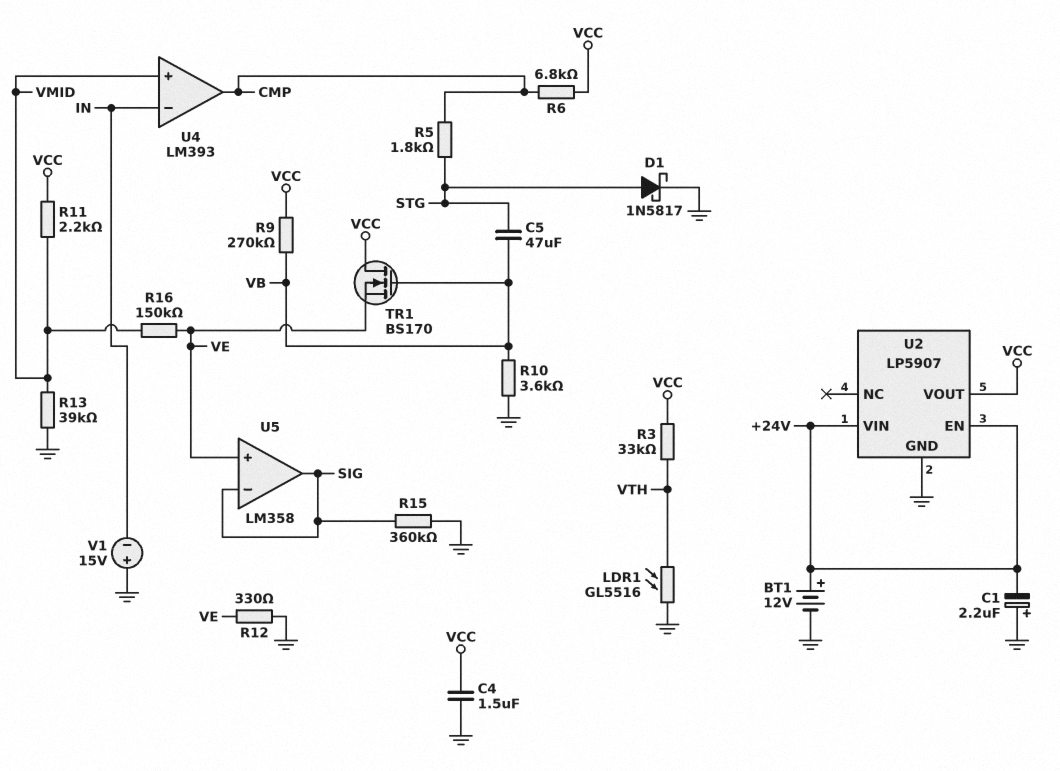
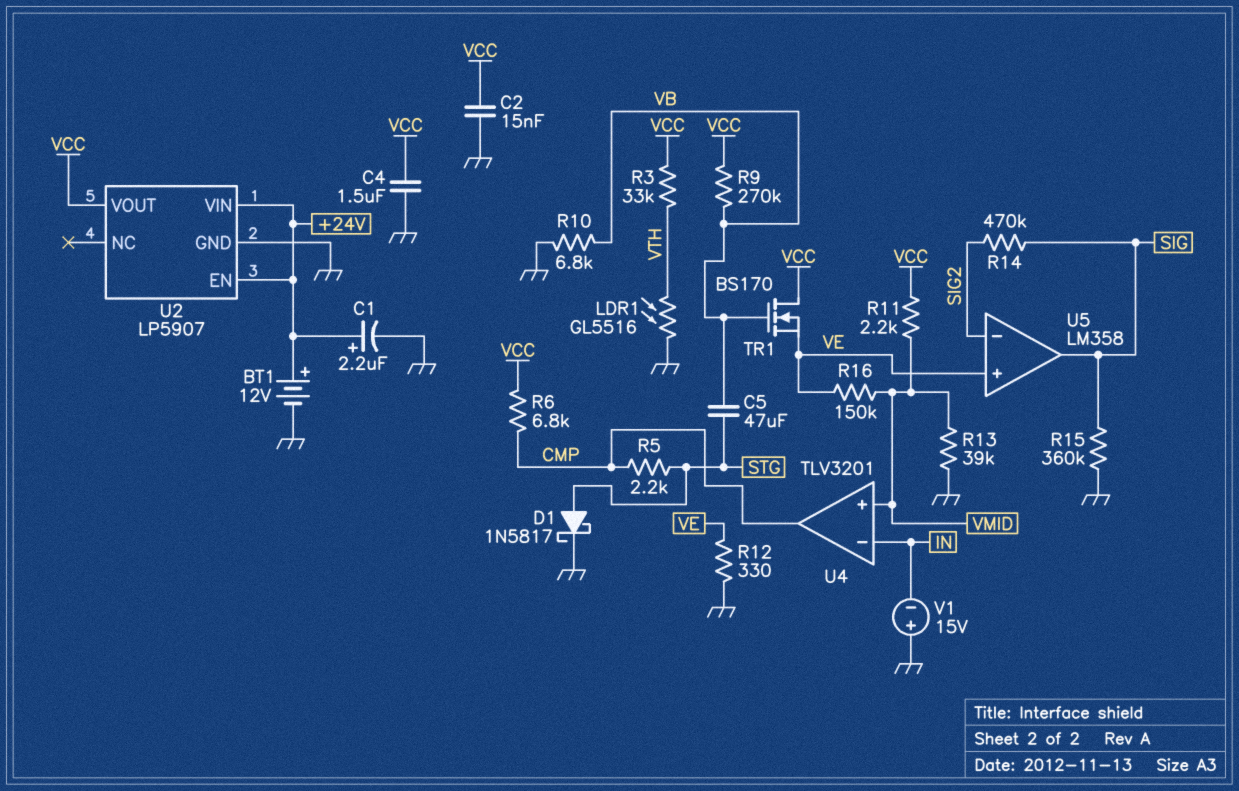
C1: 2.2uF (plus GND, minus +24V) -> 2.2uF (plus +24V, minus GND)
C2: none -> 15nF (GND, VCC)
R5: 1.8k (CMP, STG) -> 2.2k (CMP, STG)
R10: 3.6k (GND, VB) -> 6.8k (GND, VB)
R14: none -> 470k (SIG, SIG2)
U4: LM393 -> TLV3201
U5 pin in-: SIG -> SIG2

